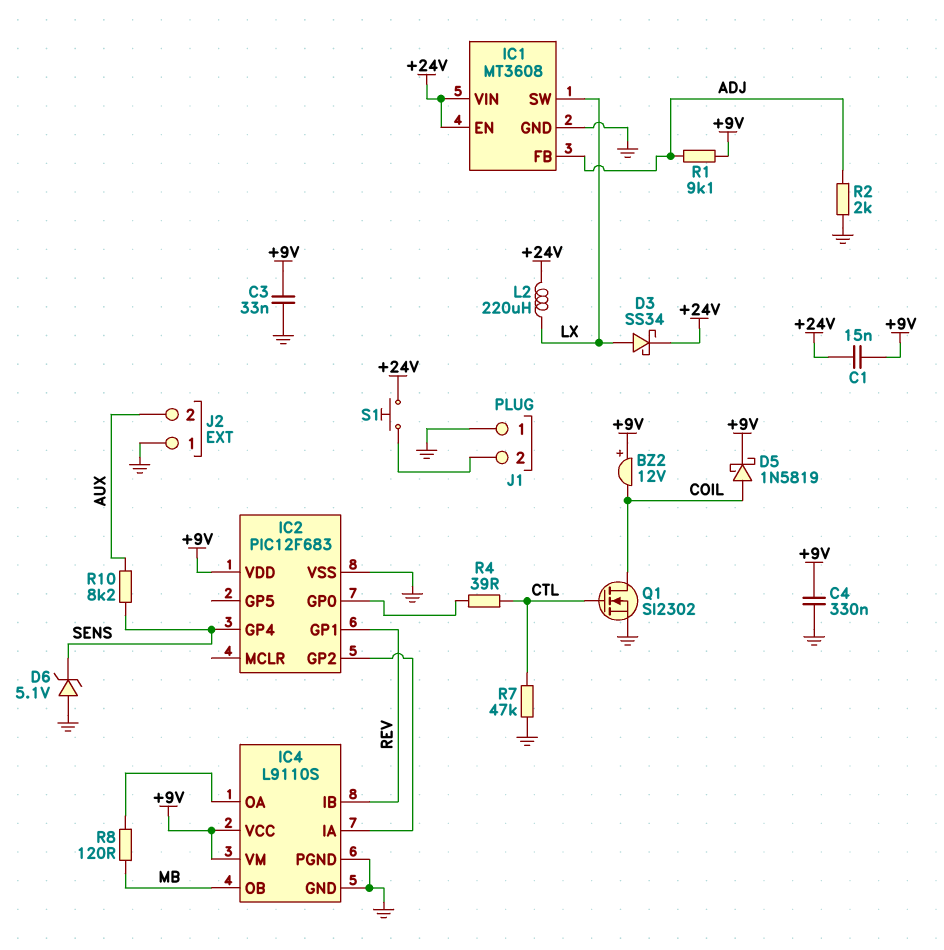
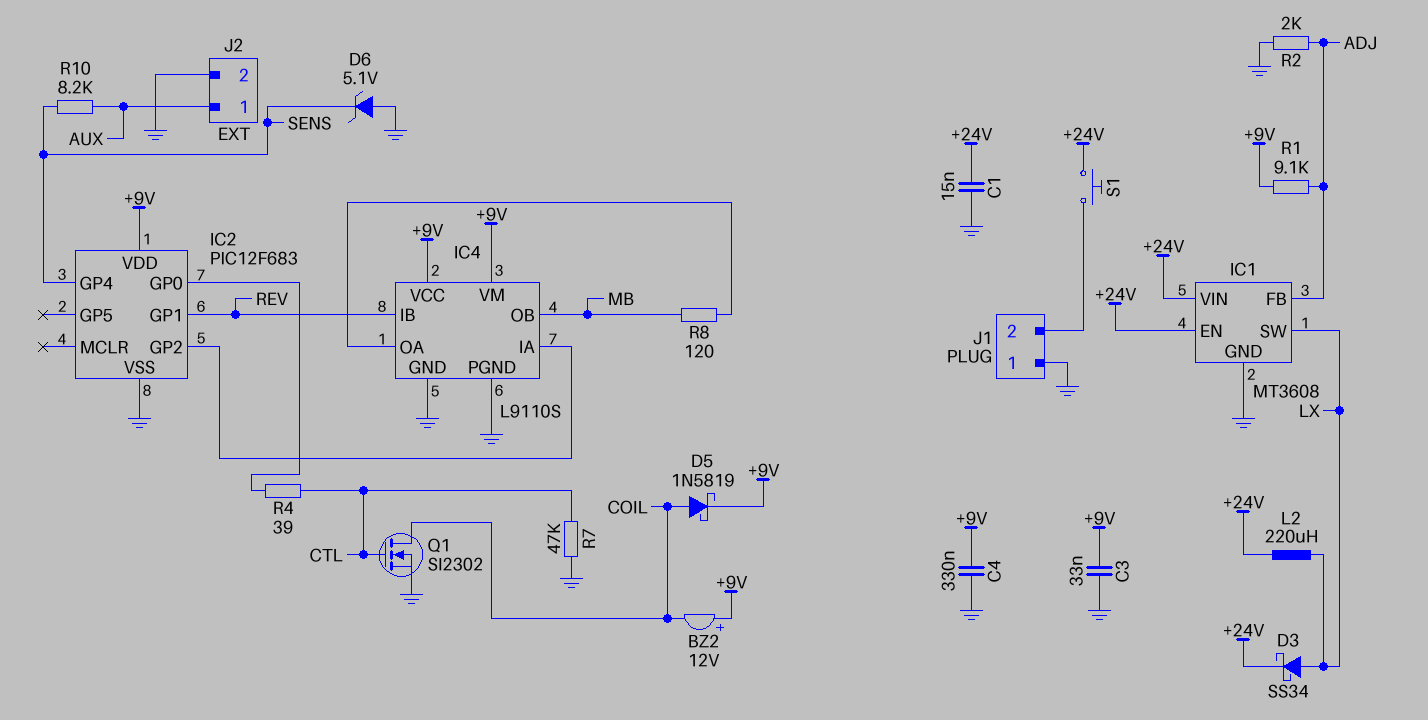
C1: 15nF (+9V, +24V) -> 15nF (+24V, GND)
J2 pin 1: GND -> AUX
J2 pin 2: AUX -> GND

